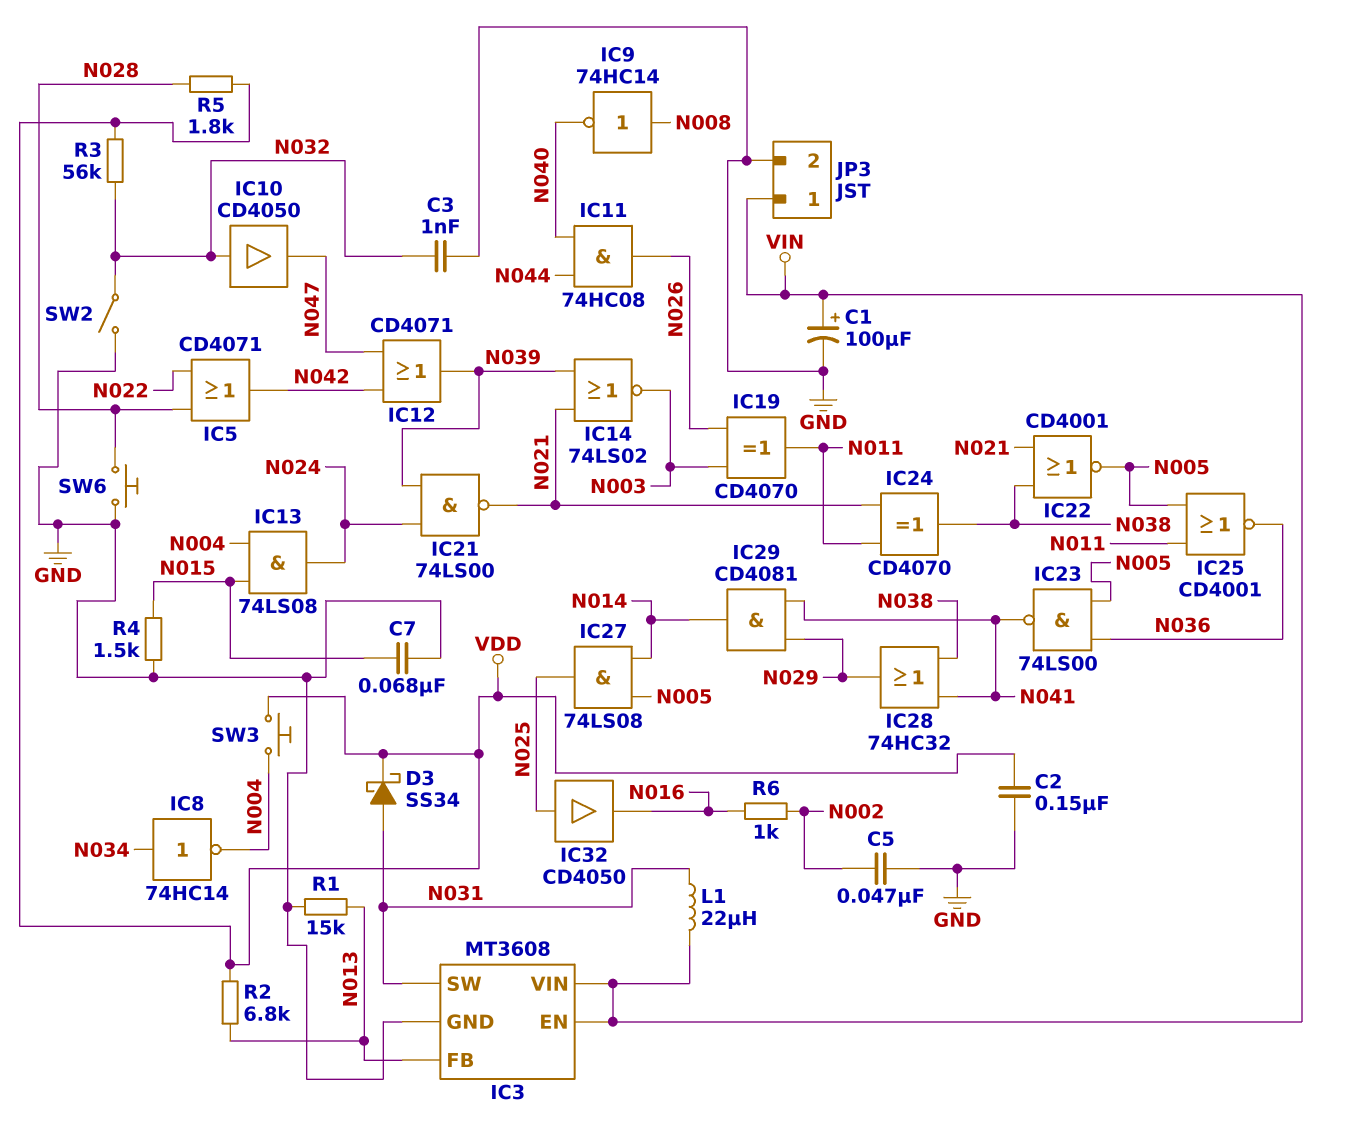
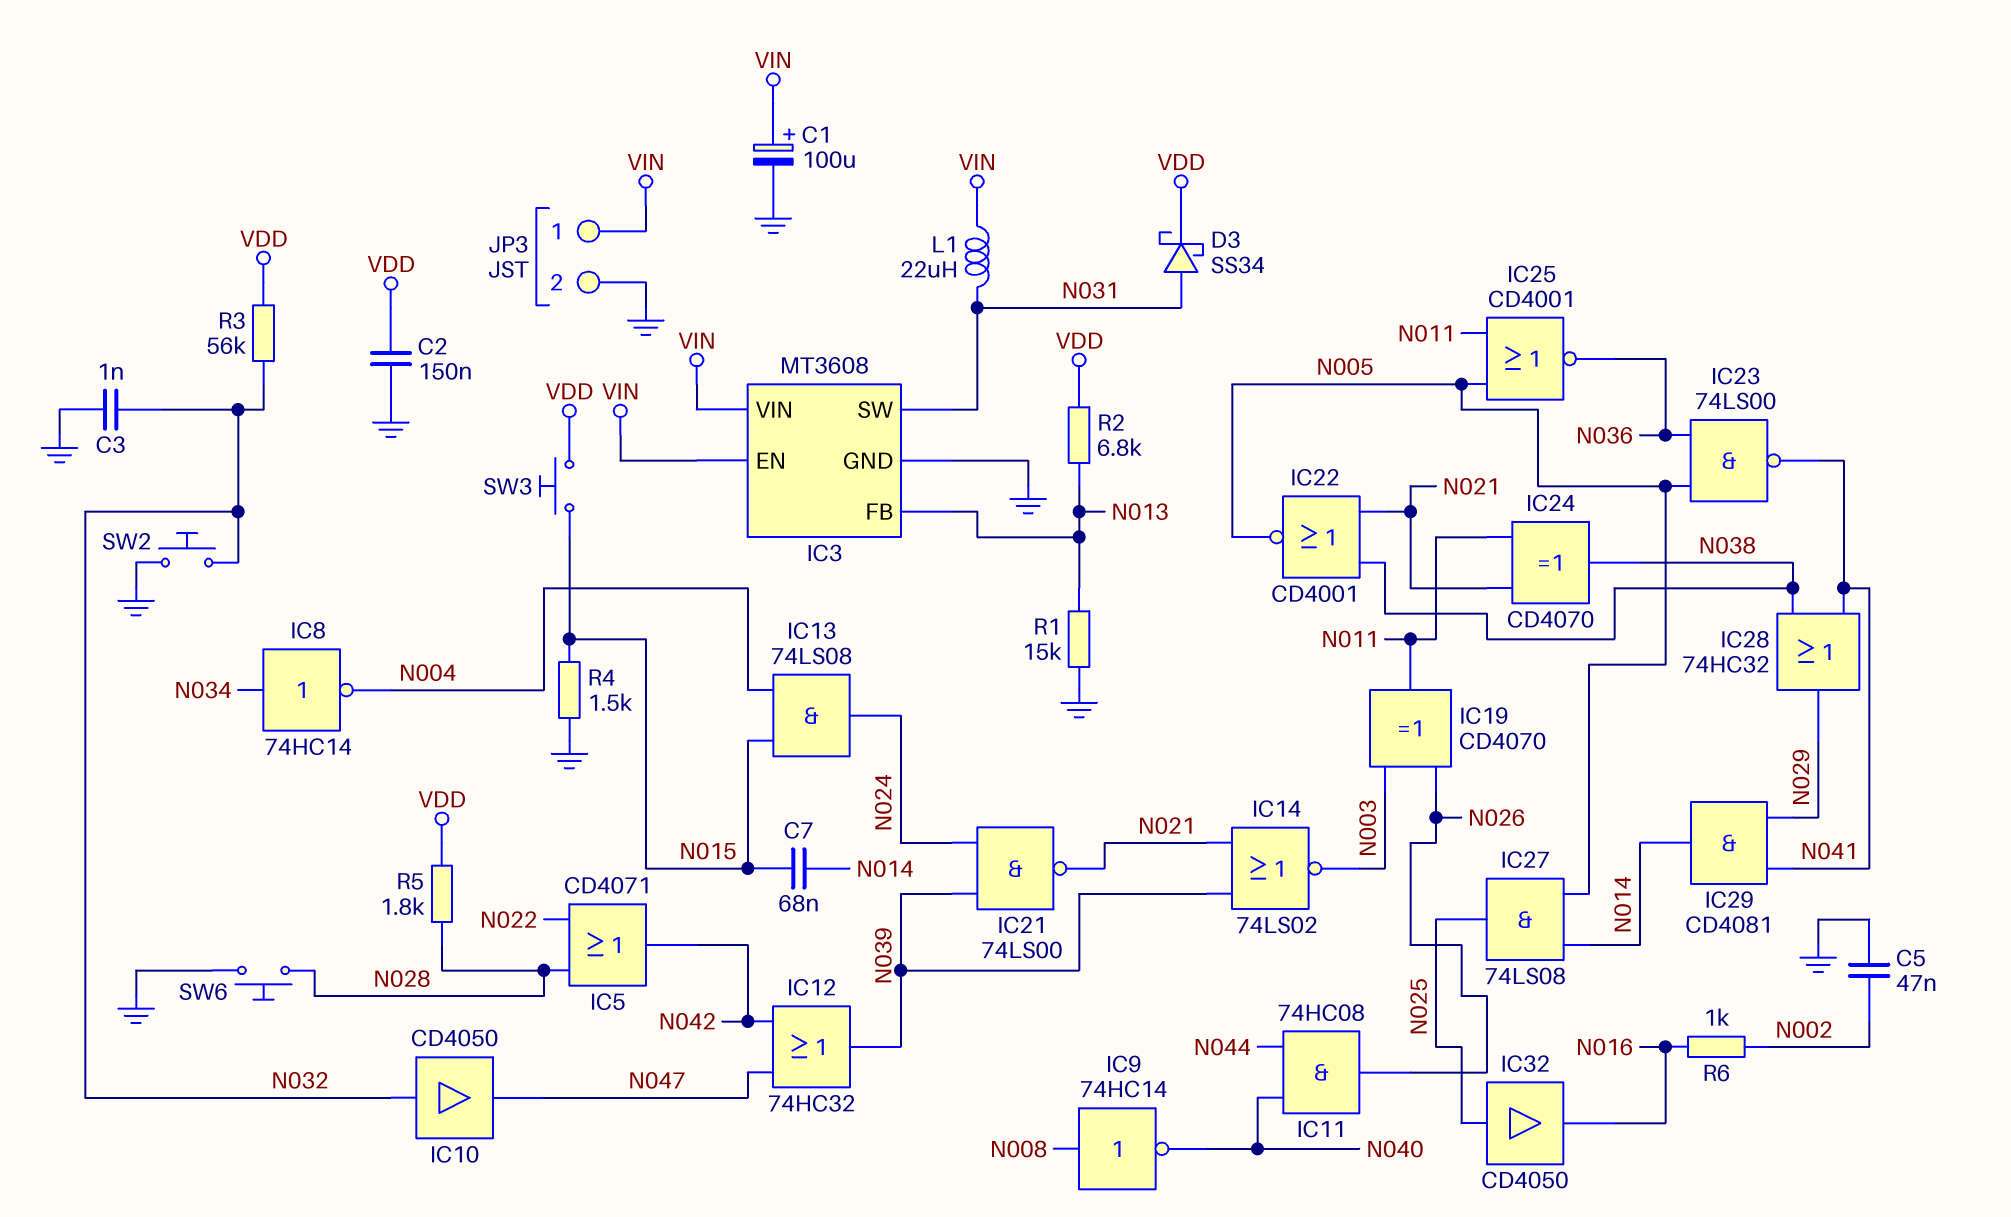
C7: 68nF (GND, N015) -> 68nF (N014, N015)
IC12: OR CD4071 (in N042, in N047, out N039) -> OR 74HC32 (in N042, in N047, out N039)
SW2: switch (GND, N032) -> button (GND, N032)
SW3: button (N004, VDD) -> button (N015, VDD)

